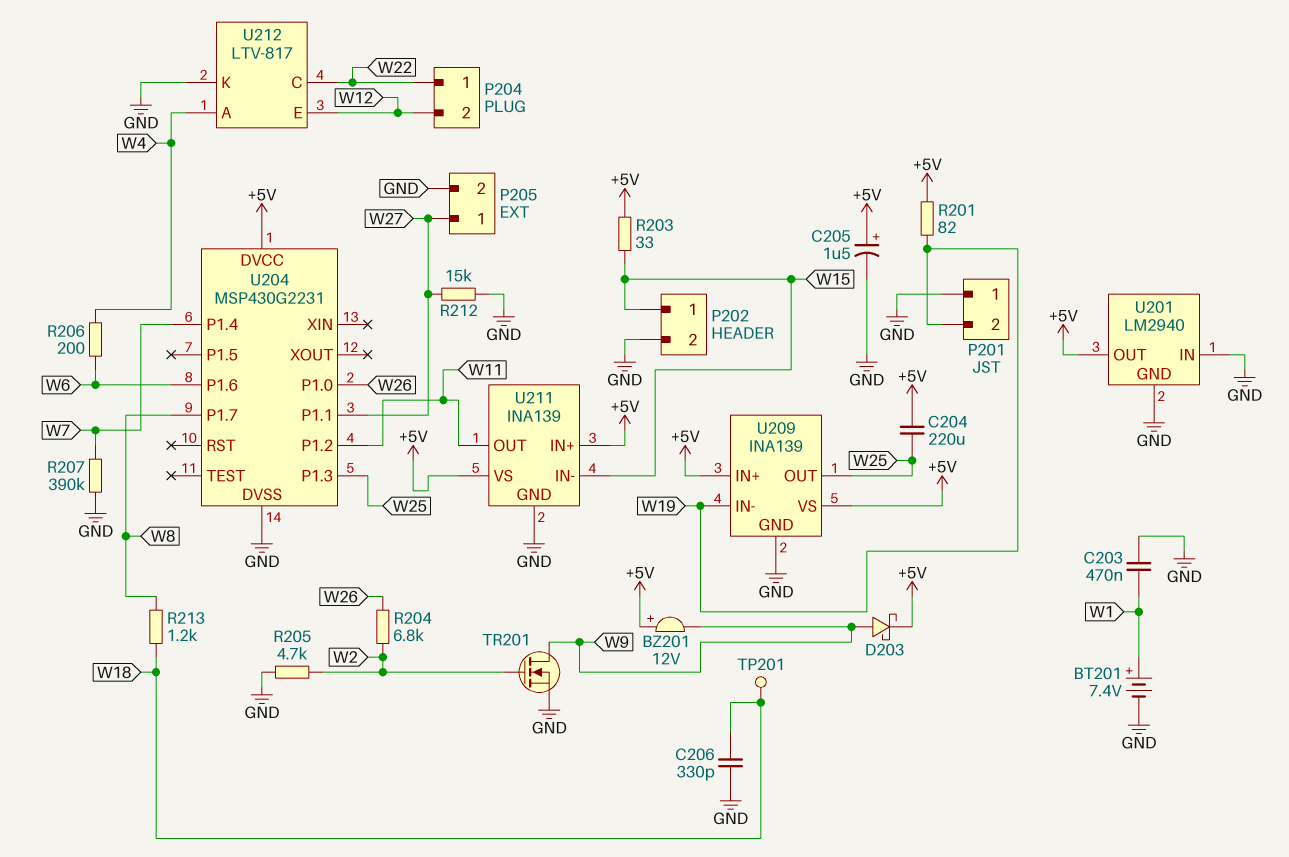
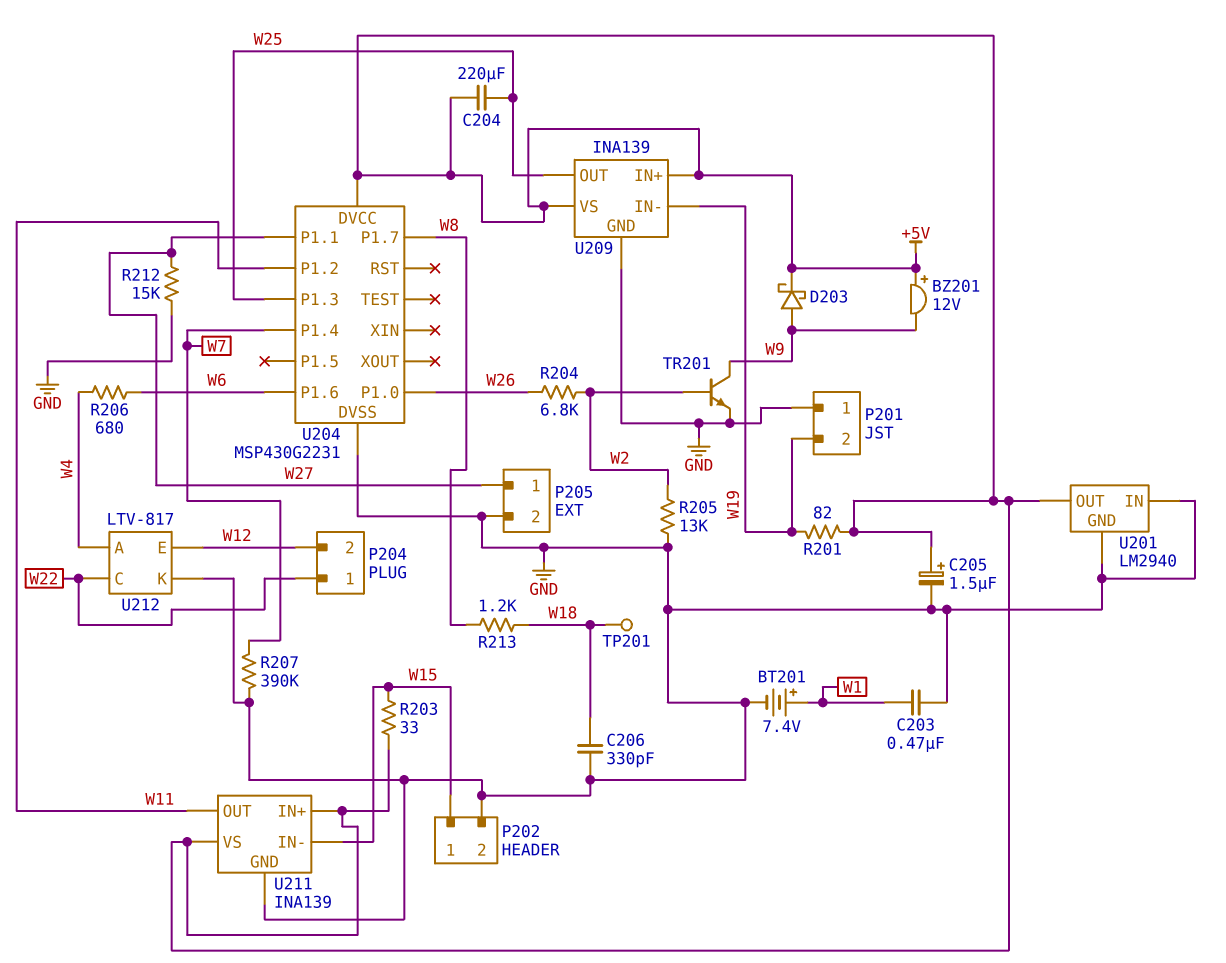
R205: 4.7k (GND, W2) -> 13k (GND, W2)
R206: 200 (W4, W6) -> 680 (W4, W6)
TR201: NMOS (G W2, D W9, S GND) -> NPN (B W2, C W9, E GND)

